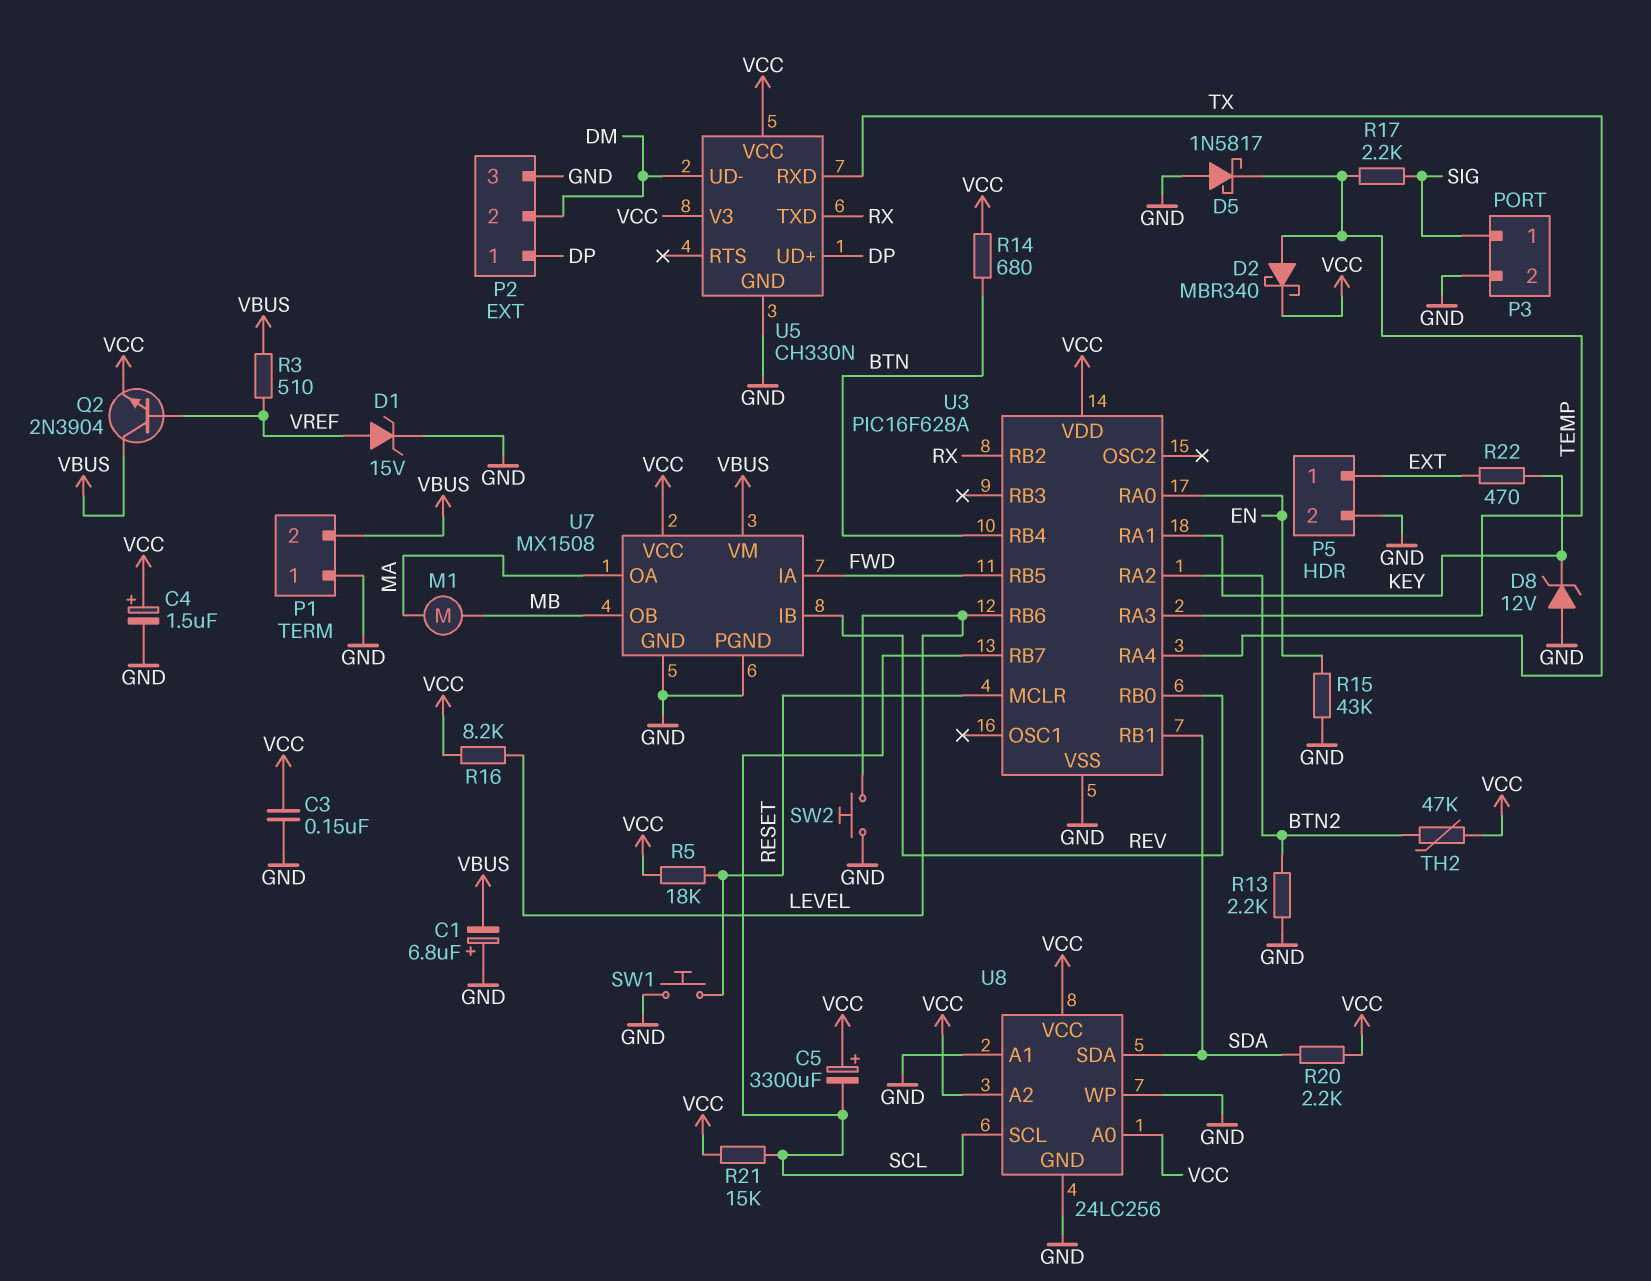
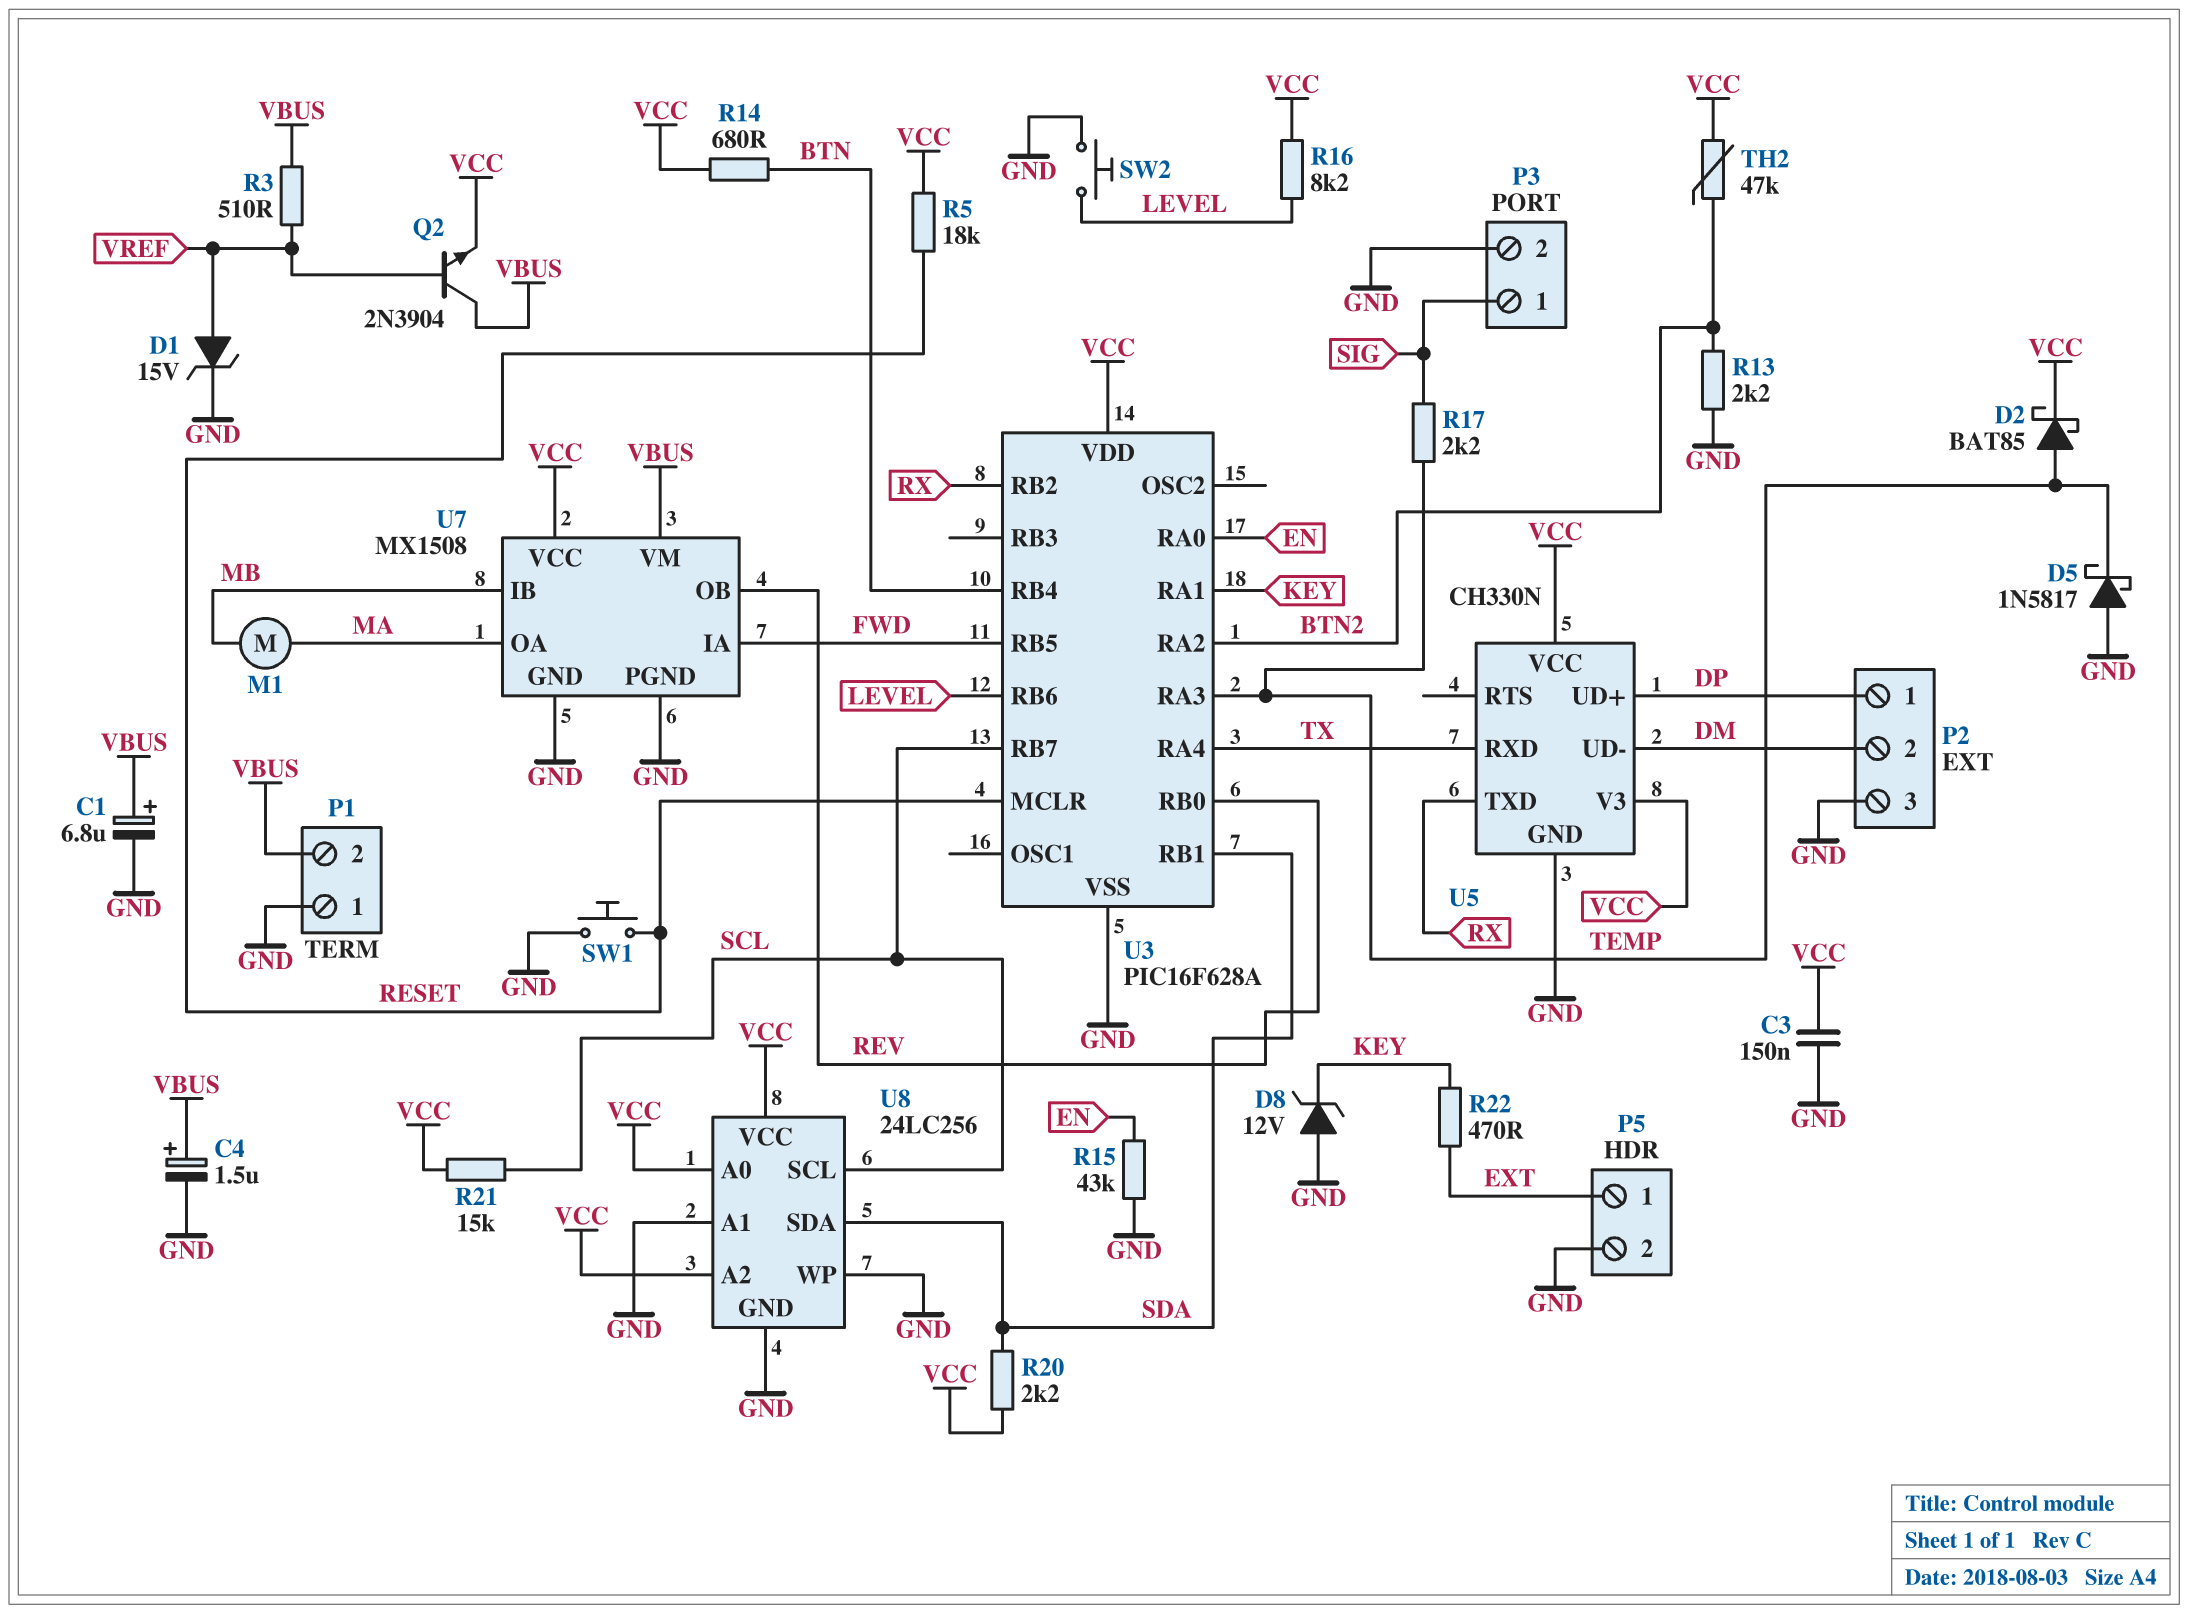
C1: 6.8uF (plus GND, minus VBUS) -> 6.8uF (plus VBUS, minus GND)
C4: 1.5uF (plus VCC, minus GND) -> 1.5uF (plus VBUS, minus GND)
C5: 3300uF (plus VCC, minus SCL) -> none
D2: schottky MBR340 (A TEMP, K VCC) -> schottky BAT85 (A TEMP, K VCC)
U7 pin IB: REV -> MB
U7 pin OB: MB -> REV

